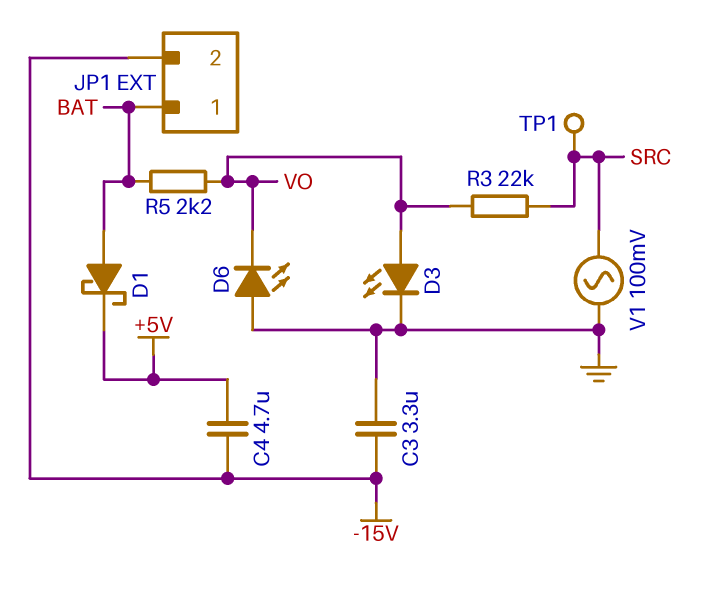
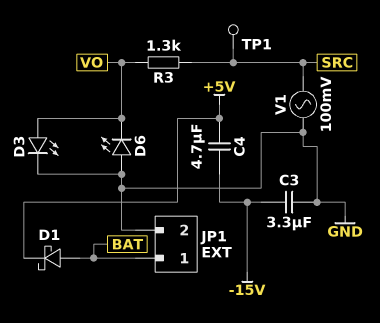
JP1 pin 2: -15V -> GND
R3: 22k (SRC, VO) -> 1.3k (SRC, VO)
R5: 2.2k (BAT, VO) -> none

